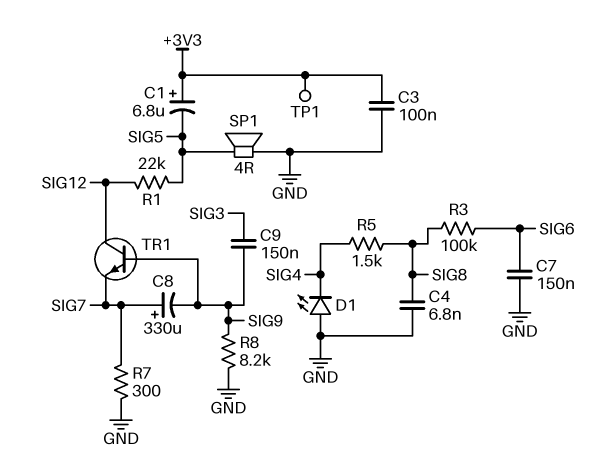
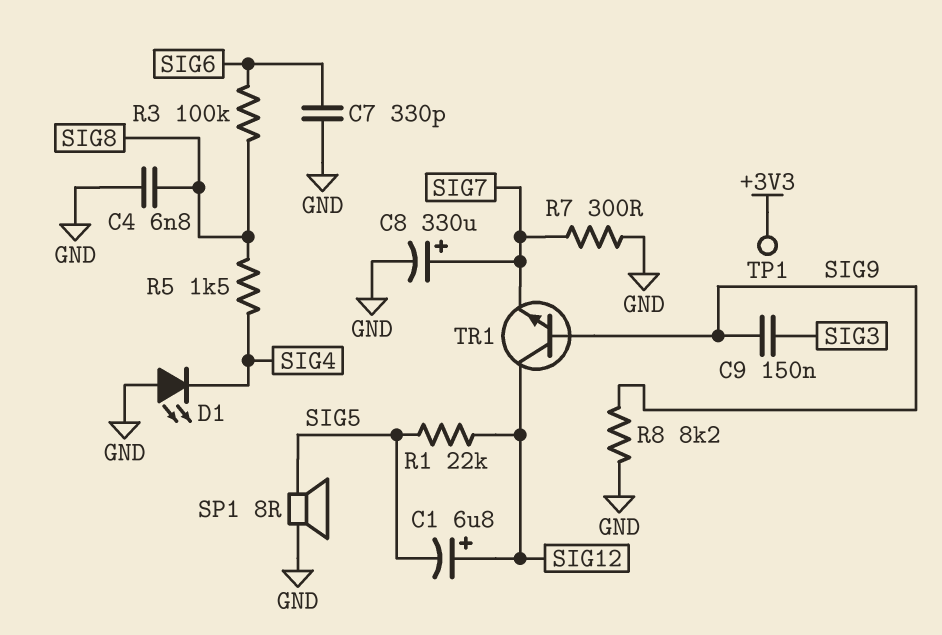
C1: 6.8uF (plus +3V3, minus SIG5) -> 6.8uF (plus SIG12, minus SIG5)
C3: 100nF (+3V3, GND) -> none
C7: 150nF (GND, SIG6) -> 330pF (GND, SIG6)
C8: 330uF (plus SIG7, minus SIG9) -> 330uF (plus SIG7, minus GND)
SP1: speaker 4R (GND, SIG5) -> speaker 8R (GND, SIG5)

